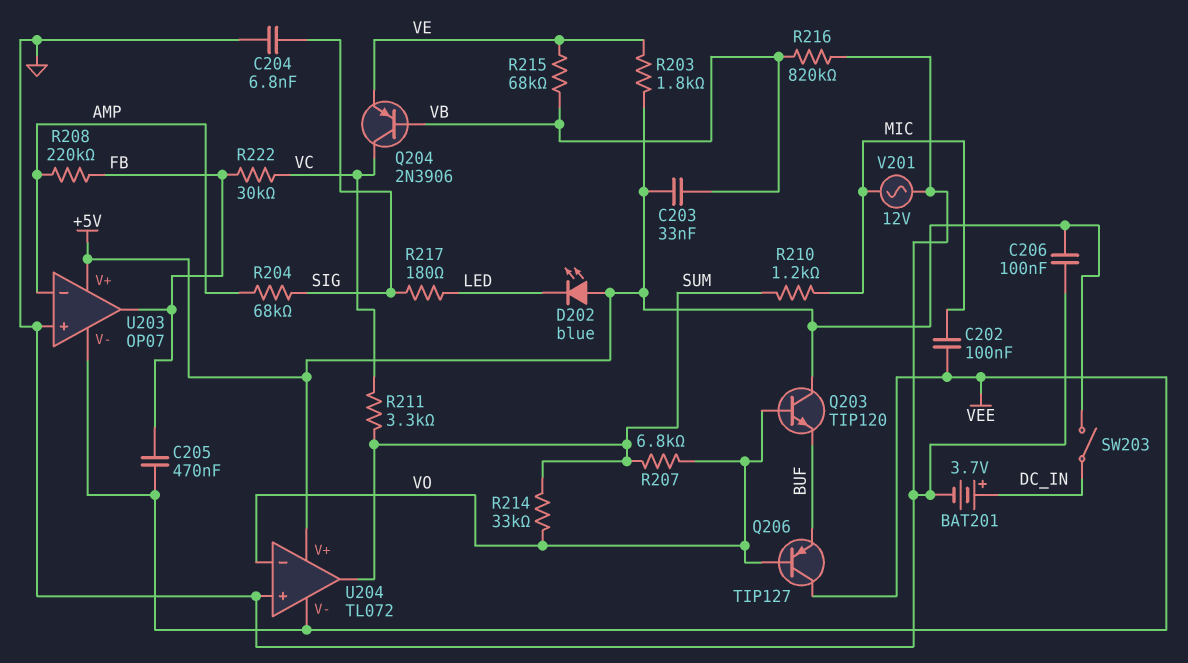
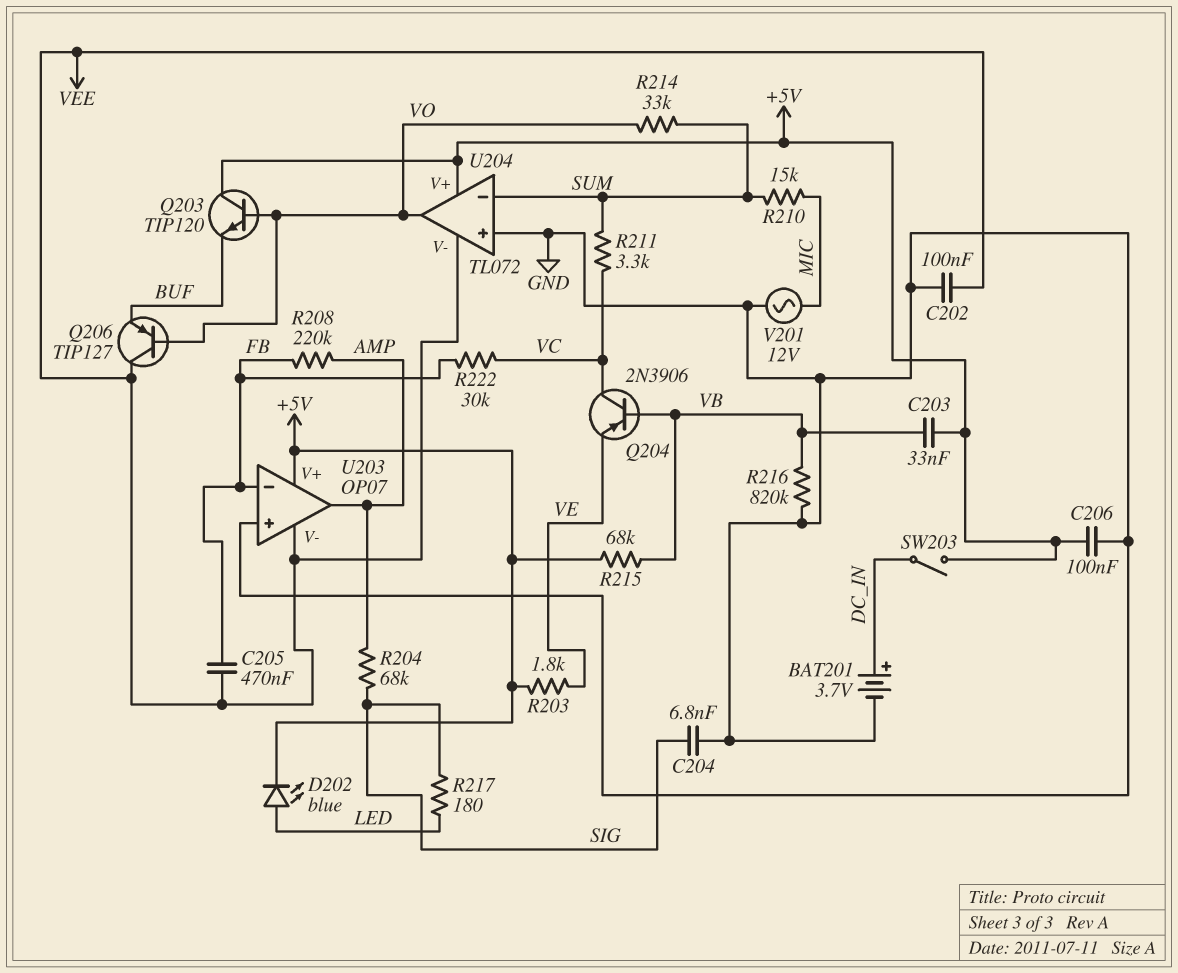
C202: 100nF (MIC, VEE) -> 100nF (GND, VEE)
D202: LED blue (A +5V, K LED) -> LED blue (A LED, K +5V)
R207: 6.8k (SUM, VO) -> none
R210: 1.2k (MIC, SUM) -> 15k (MIC, SUM)
R215: 68k (VB, VE) -> 68k (+5V, VB)
U203 pin in-: AMP -> FB
U203 pin out: FB -> AMP
U204 pin in-: VO -> SUM
U204 pin out: SUM -> VO

